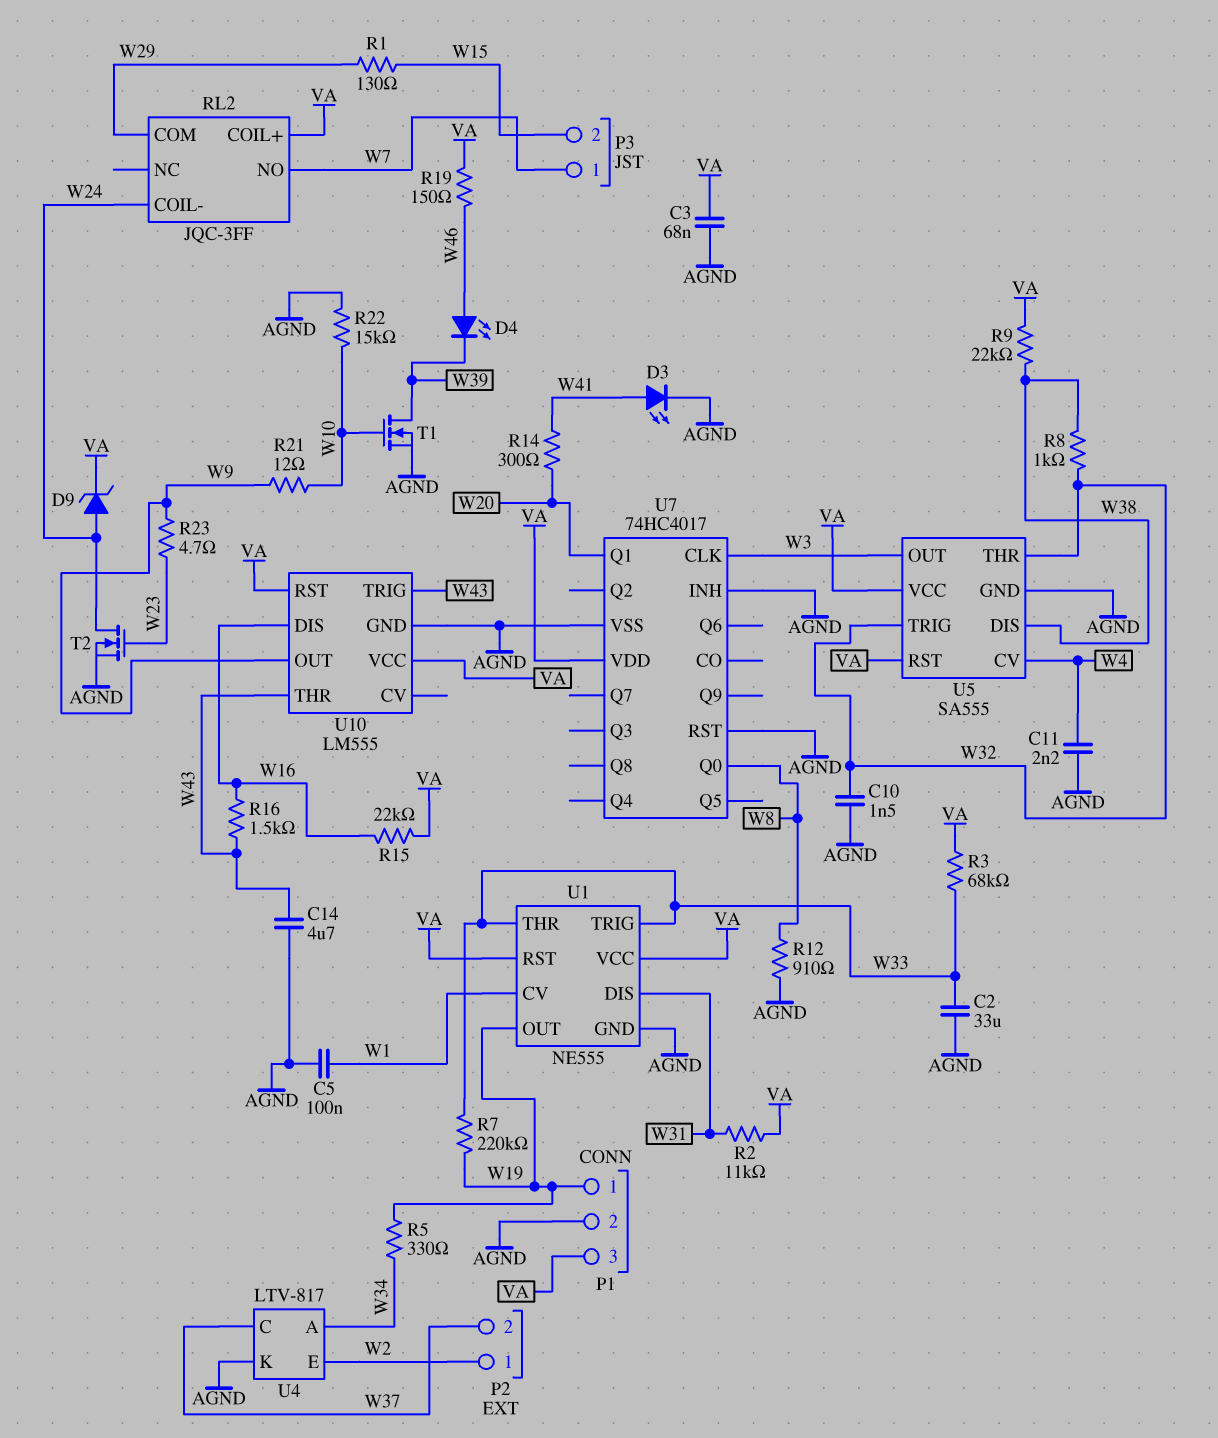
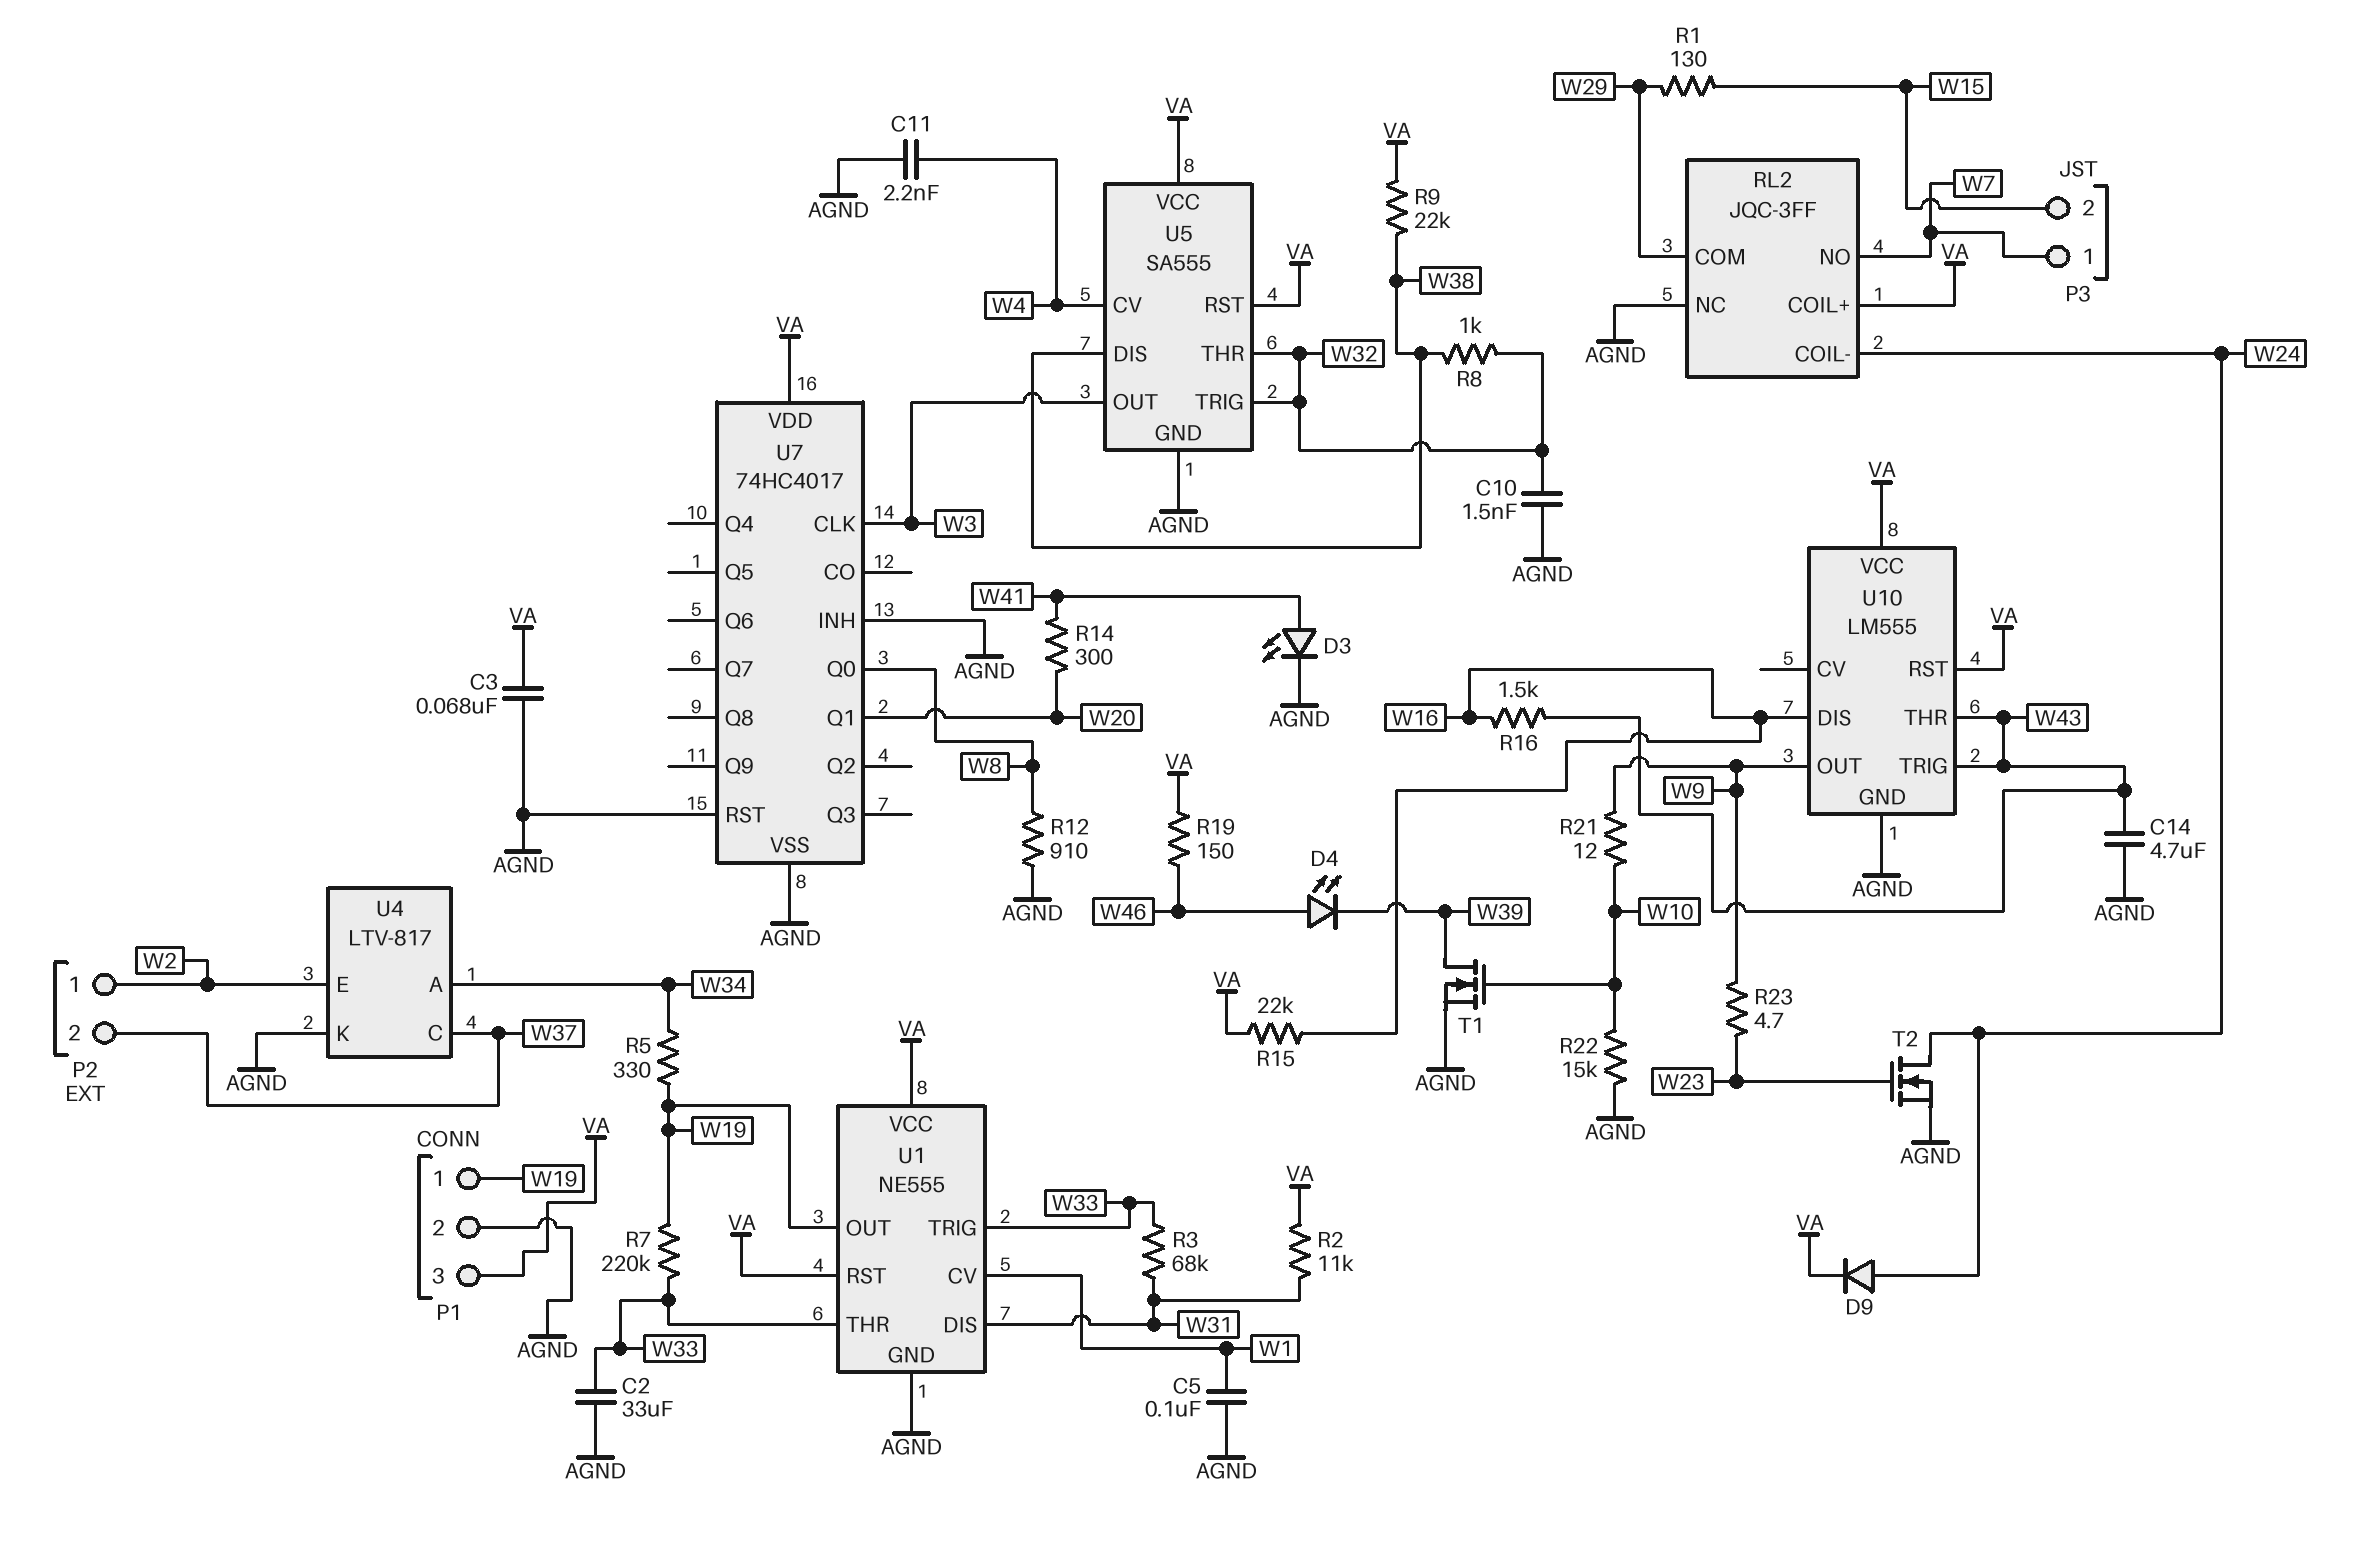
D9: zener (A W24, K VA) -> diode (A W24, K VA)
R3: 68k (VA, W33) -> 68k (W31, W33)
RL2 pin NC: none -> AGND

